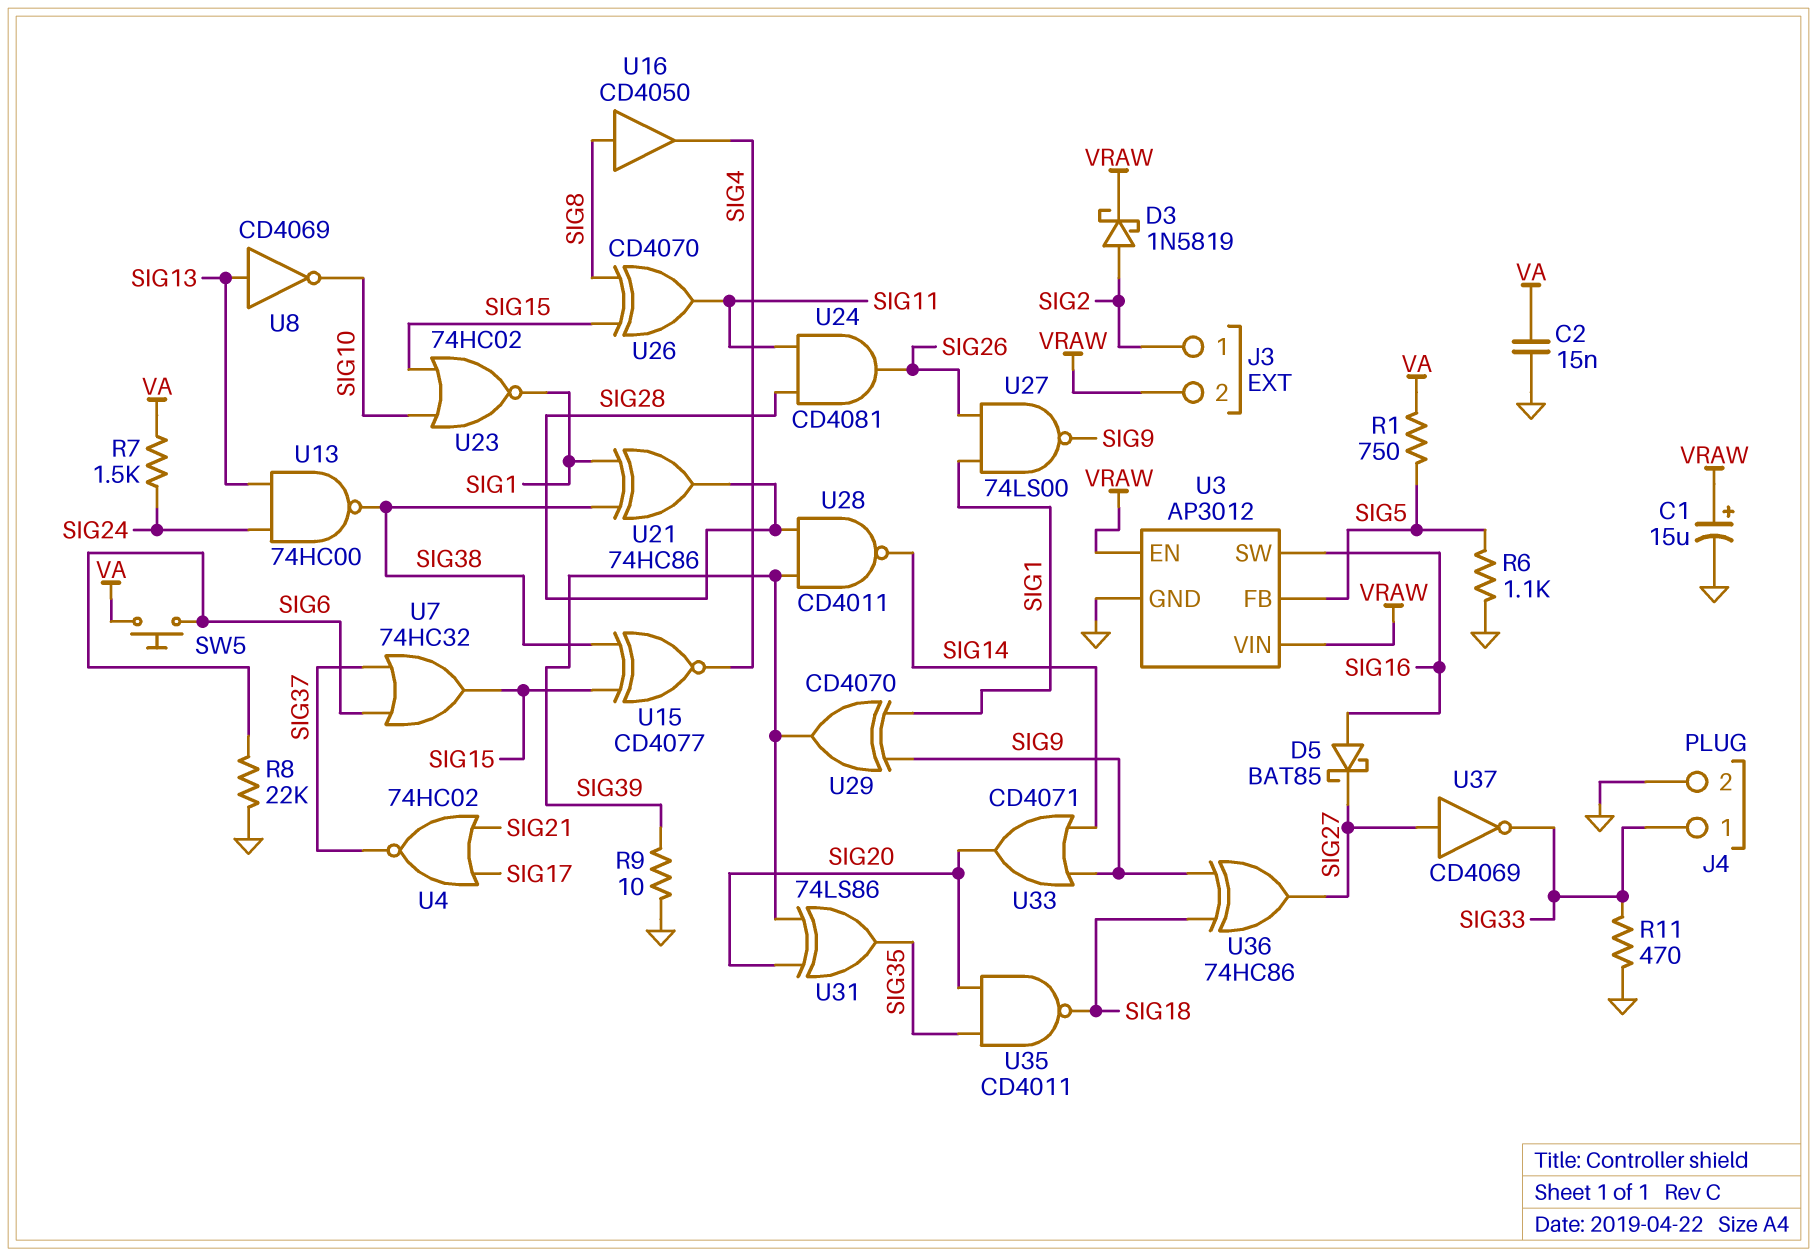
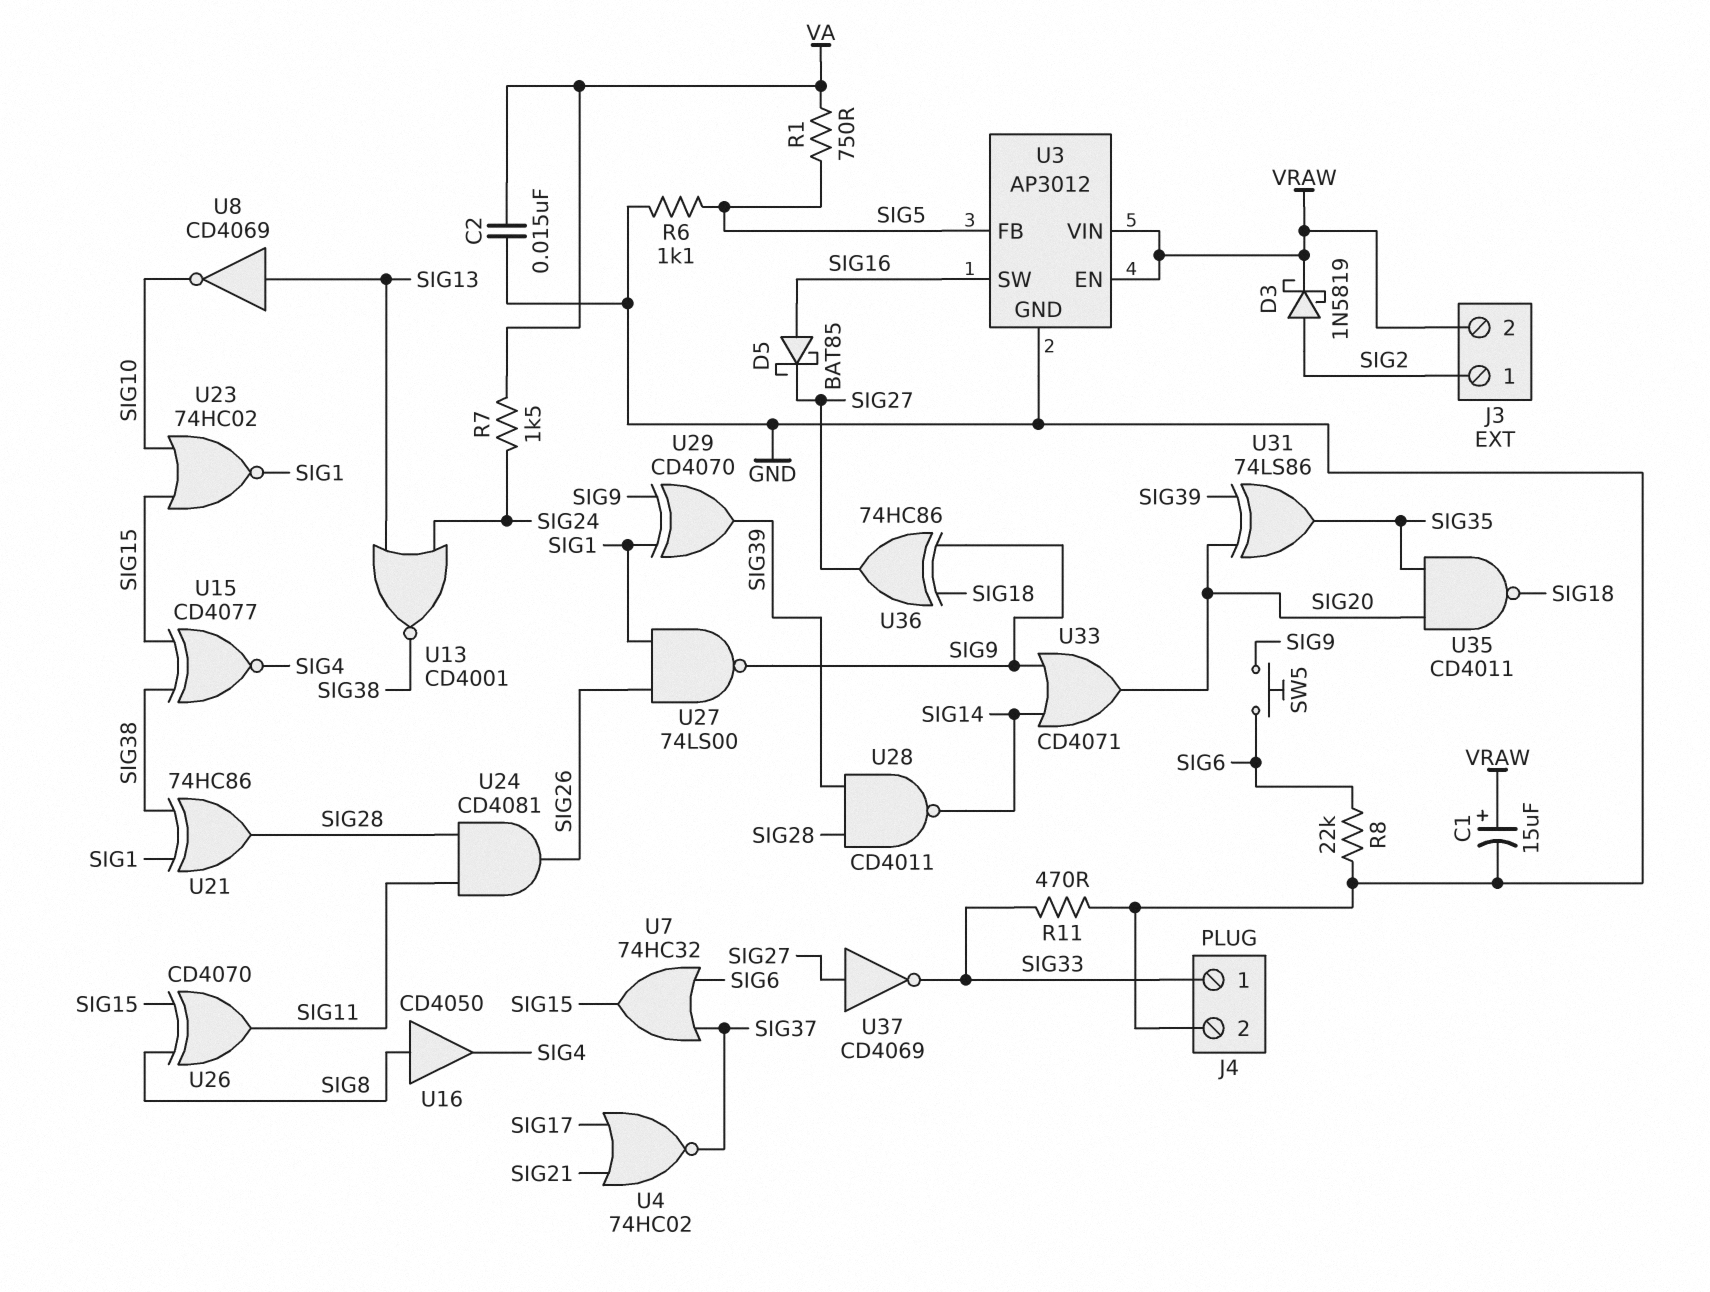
R9: 10 (GND, SIG39) -> none
SW5: button (SIG6, VA) -> button (SIG6, SIG9)
U13: NAND 74HC00 (in SIG13, in SIG24, out SIG38) -> NOR CD4001 (in SIG13, in SIG24, out SIG38)

